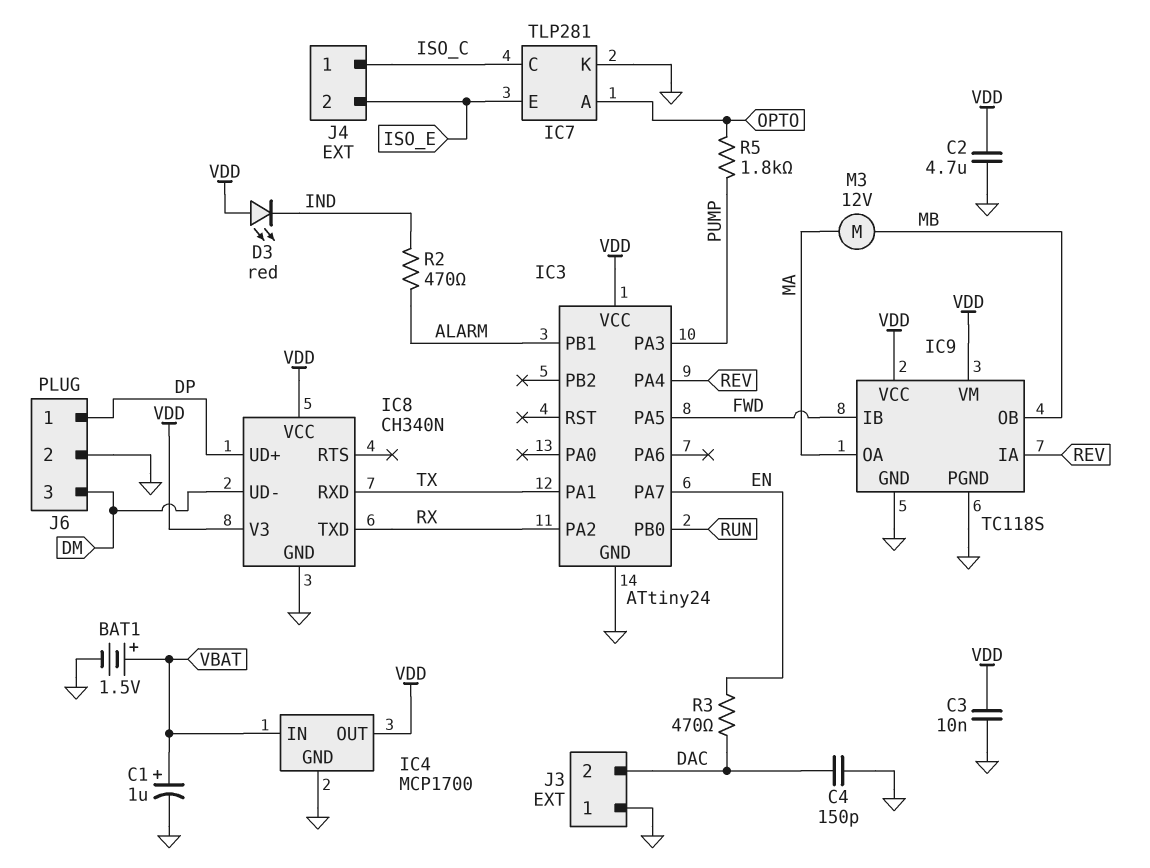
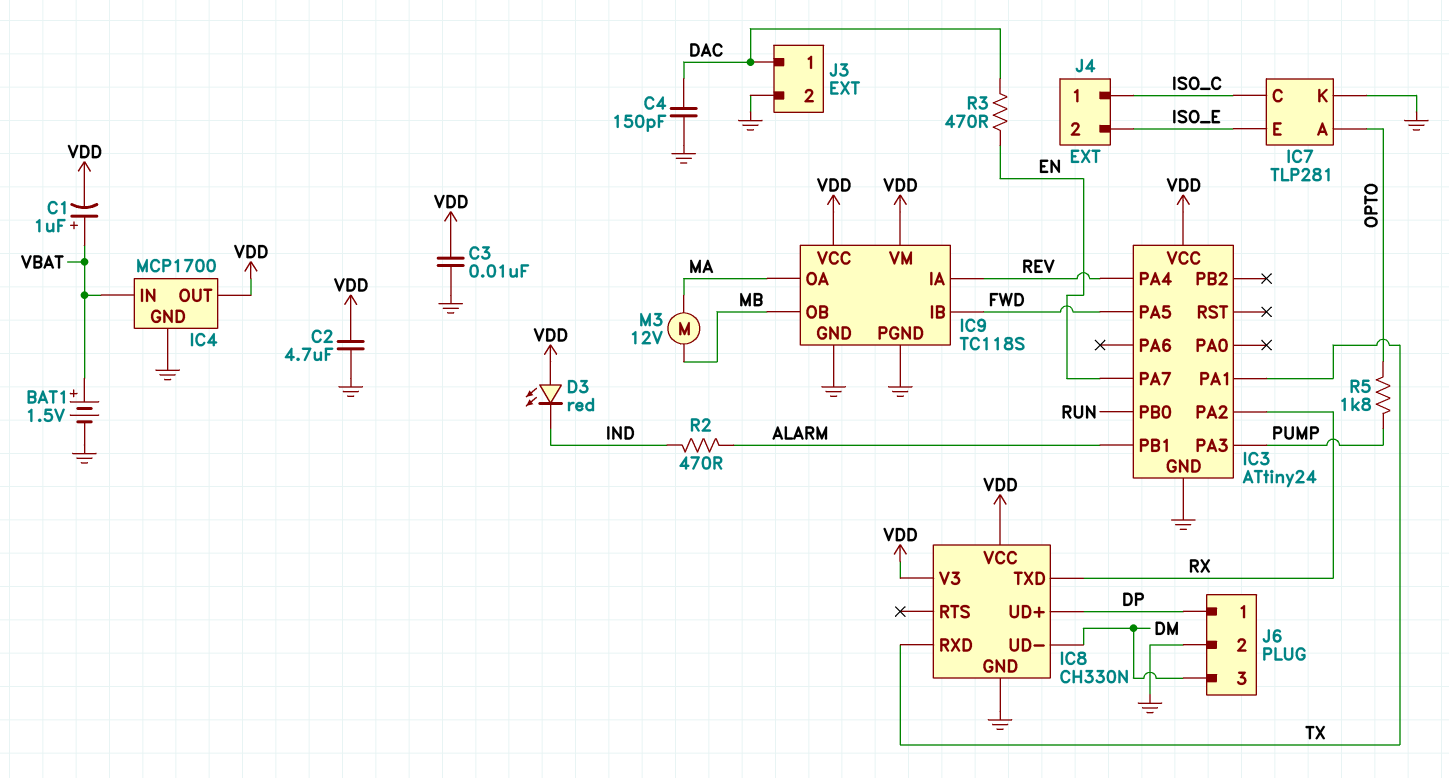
C1: 1uF (plus VBAT, minus GND) -> 1uF (plus VBAT, minus VDD)
IC8: CH340N -> CH330N
J3 pin 1: GND -> DAC
J3 pin 2: DAC -> GND

